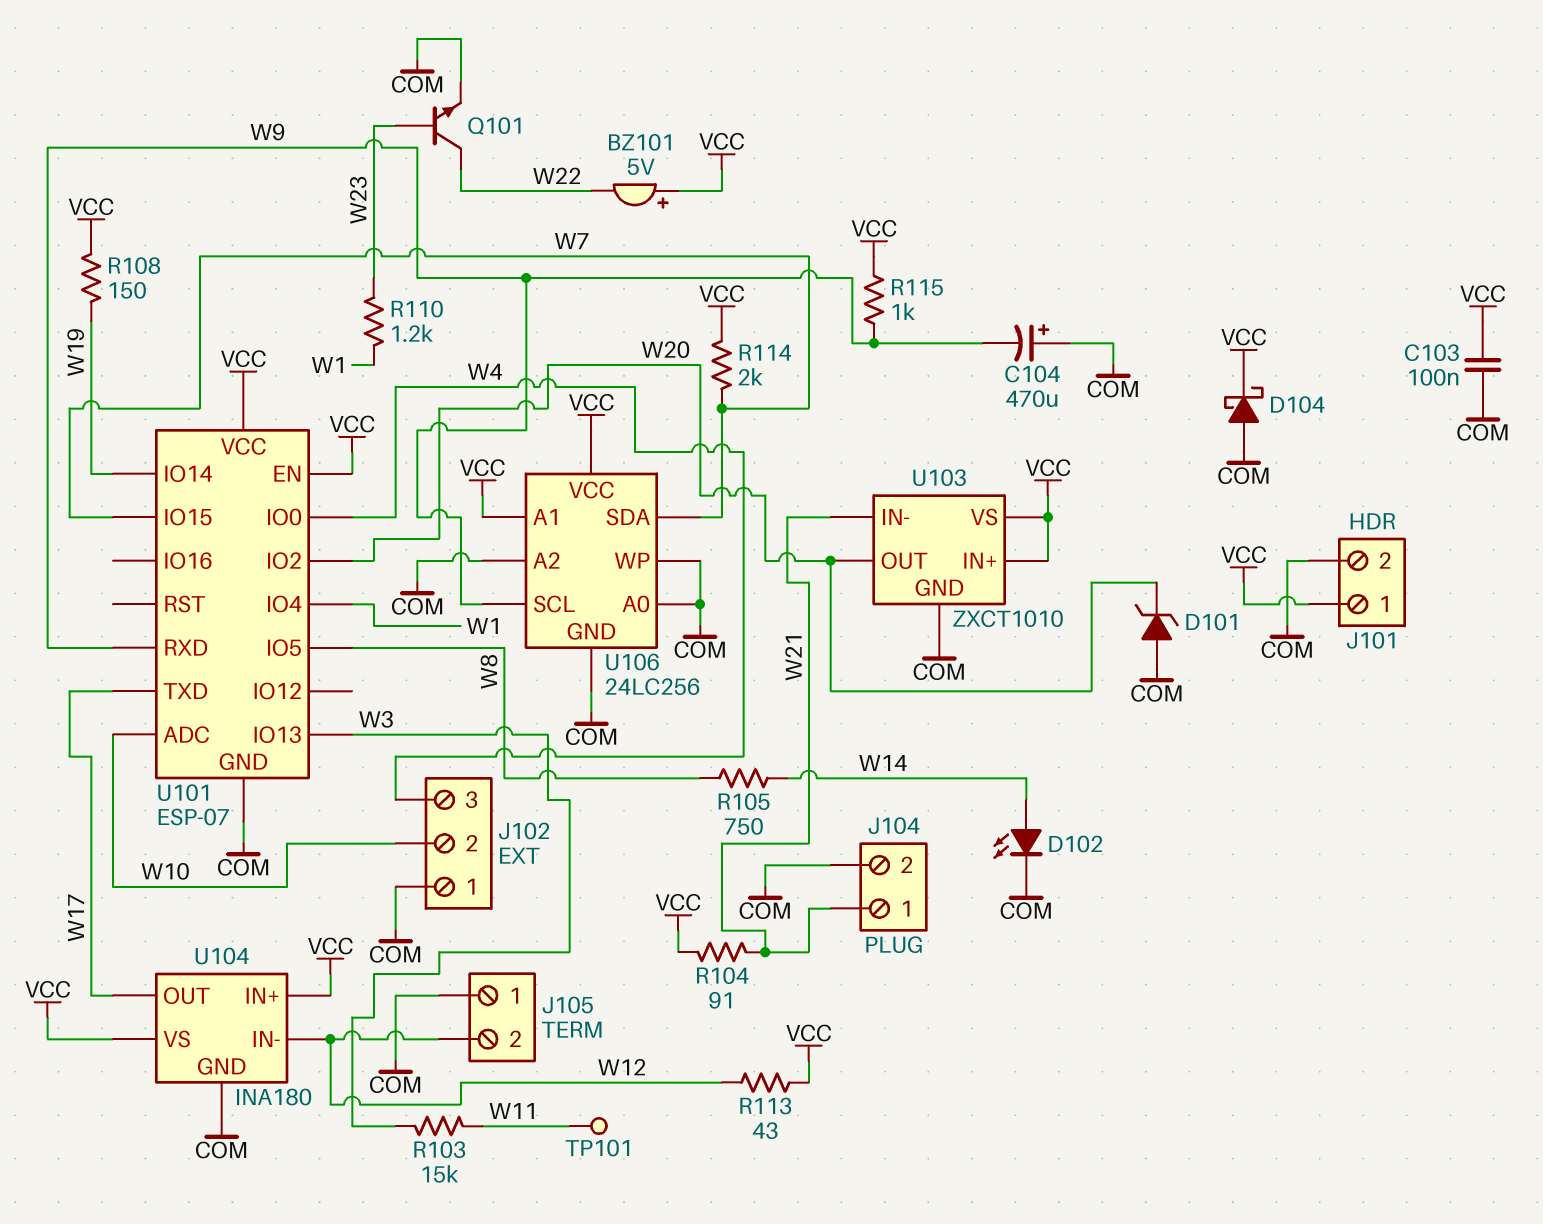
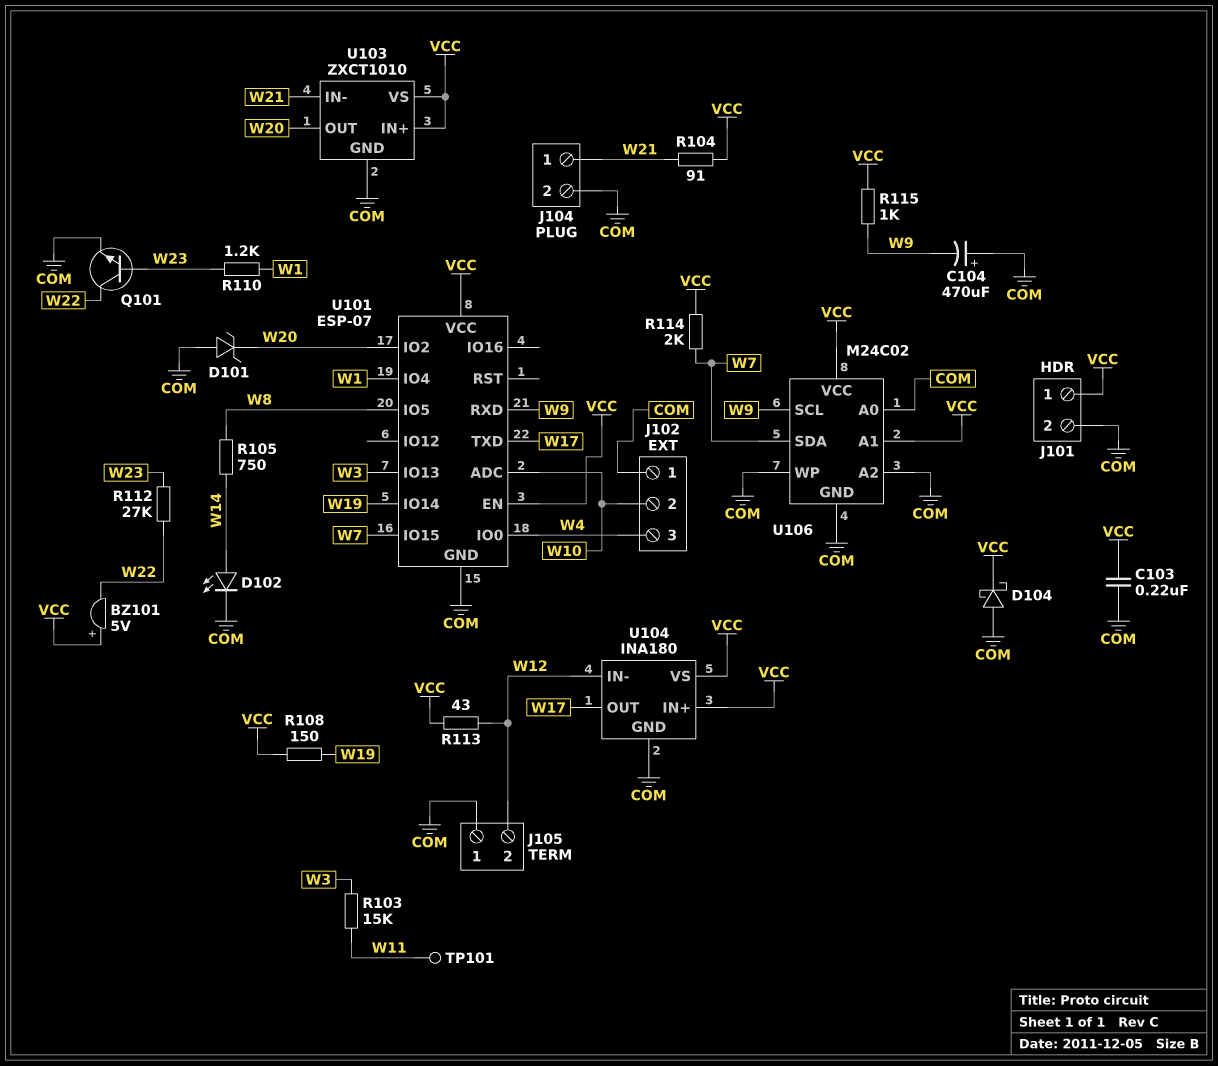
C103: 100nF (COM, VCC) -> 220nF (COM, VCC)
R112: none -> 27k (W22, W23)
U106: 24LC256 -> M24C02

